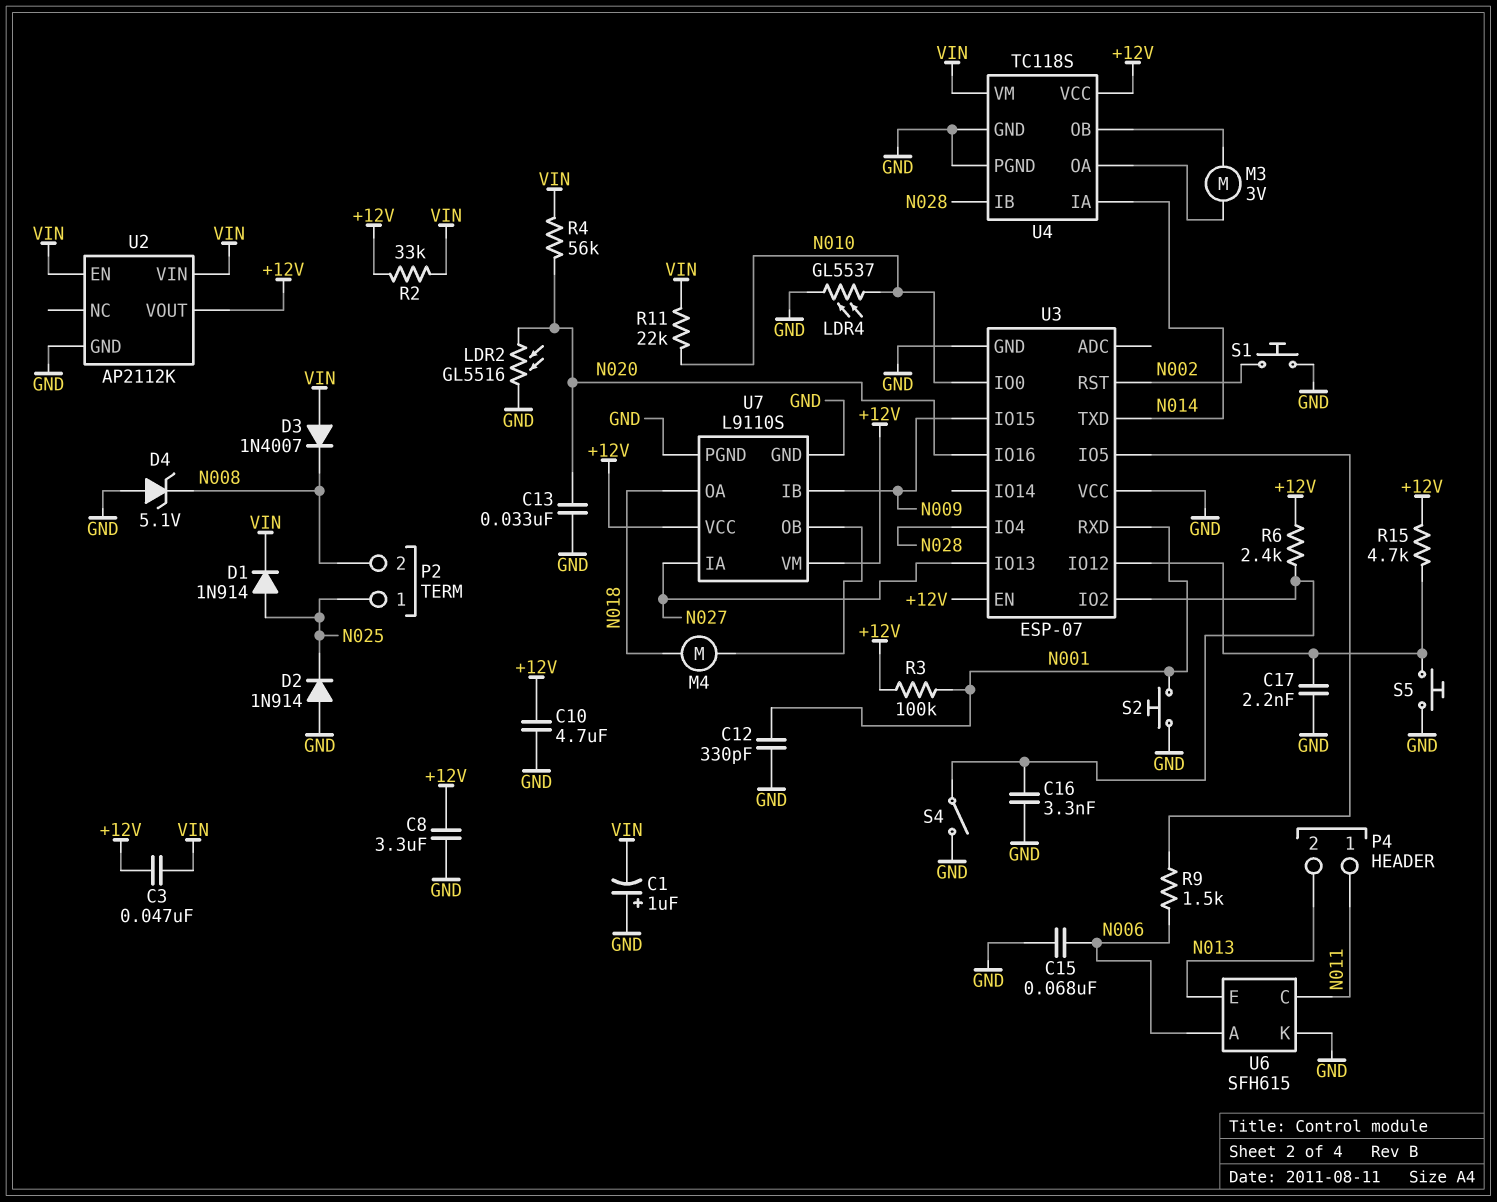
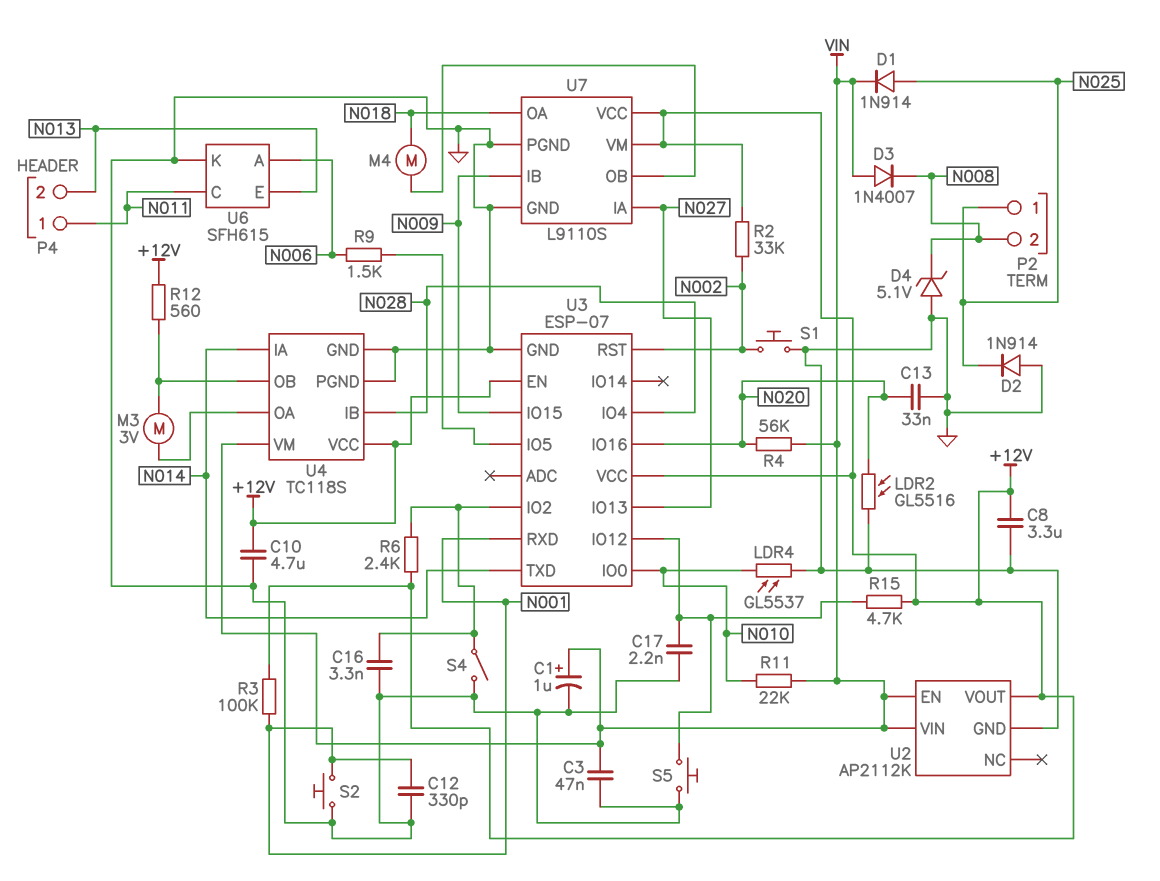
C1: 1uF (plus GND, minus VIN) -> 1uF (plus VIN, minus GND)
C3: 47nF (+12V, VIN) -> 47nF (GND, VIN)
C15: 68nF (GND, N006) -> none
R2: 33k (+12V, VIN) -> 33k (+12V, N002)
R12: none -> 560 (+12V, U4/OB)
U3 pin VCC: GND -> +12V

